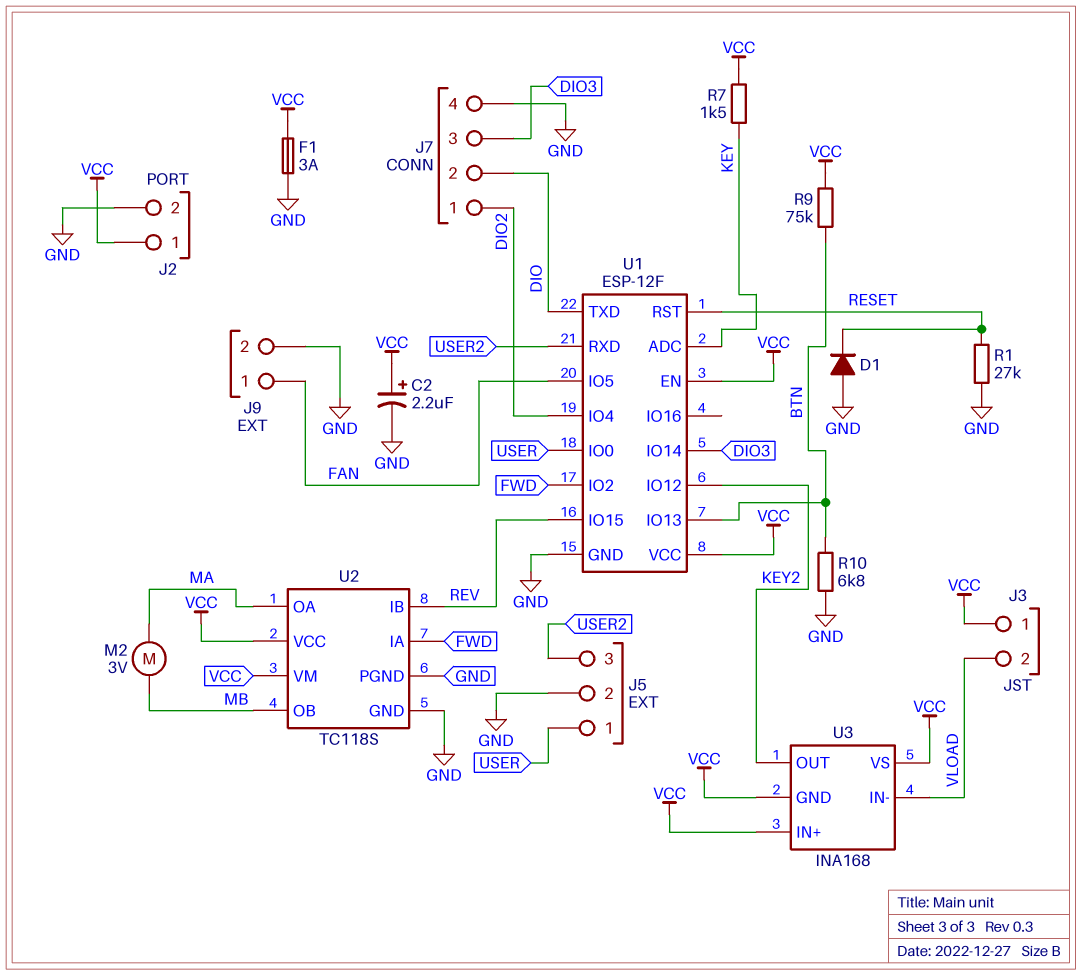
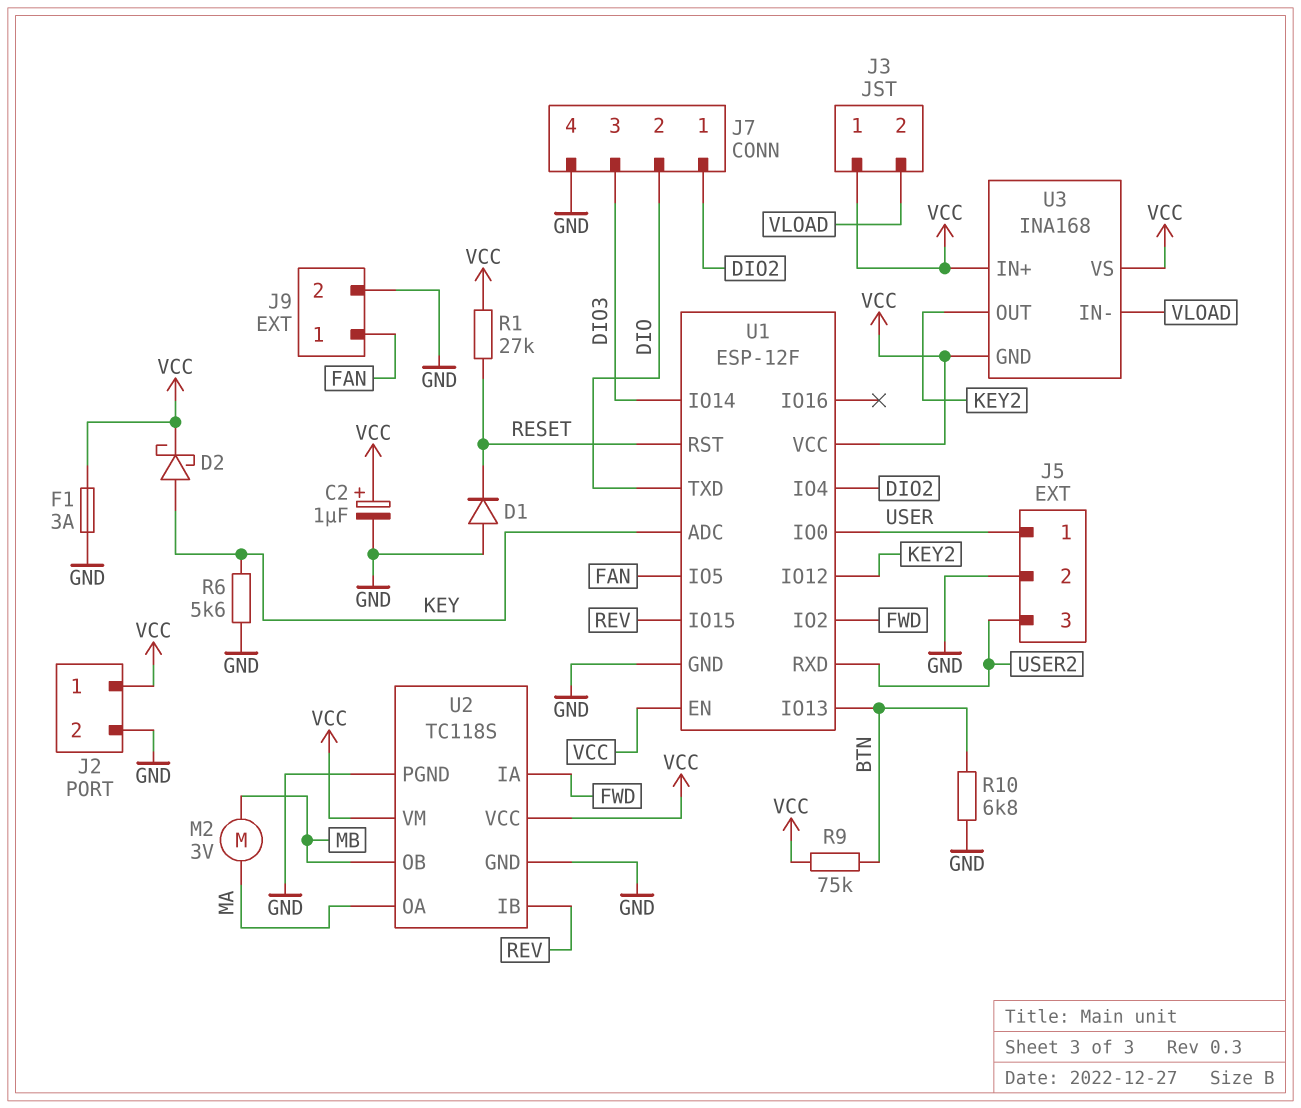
C2: 2.2uF (plus VCC, minus GND) -> 1uF (plus VCC, minus GND)
D2: none -> schottky (A KEY, K VCC)
R1: 27k (GND, RESET) -> 27k (RESET, VCC)
R6: none -> 5.6k (GND, KEY)
R7: 1.5k (KEY, VCC) -> none

